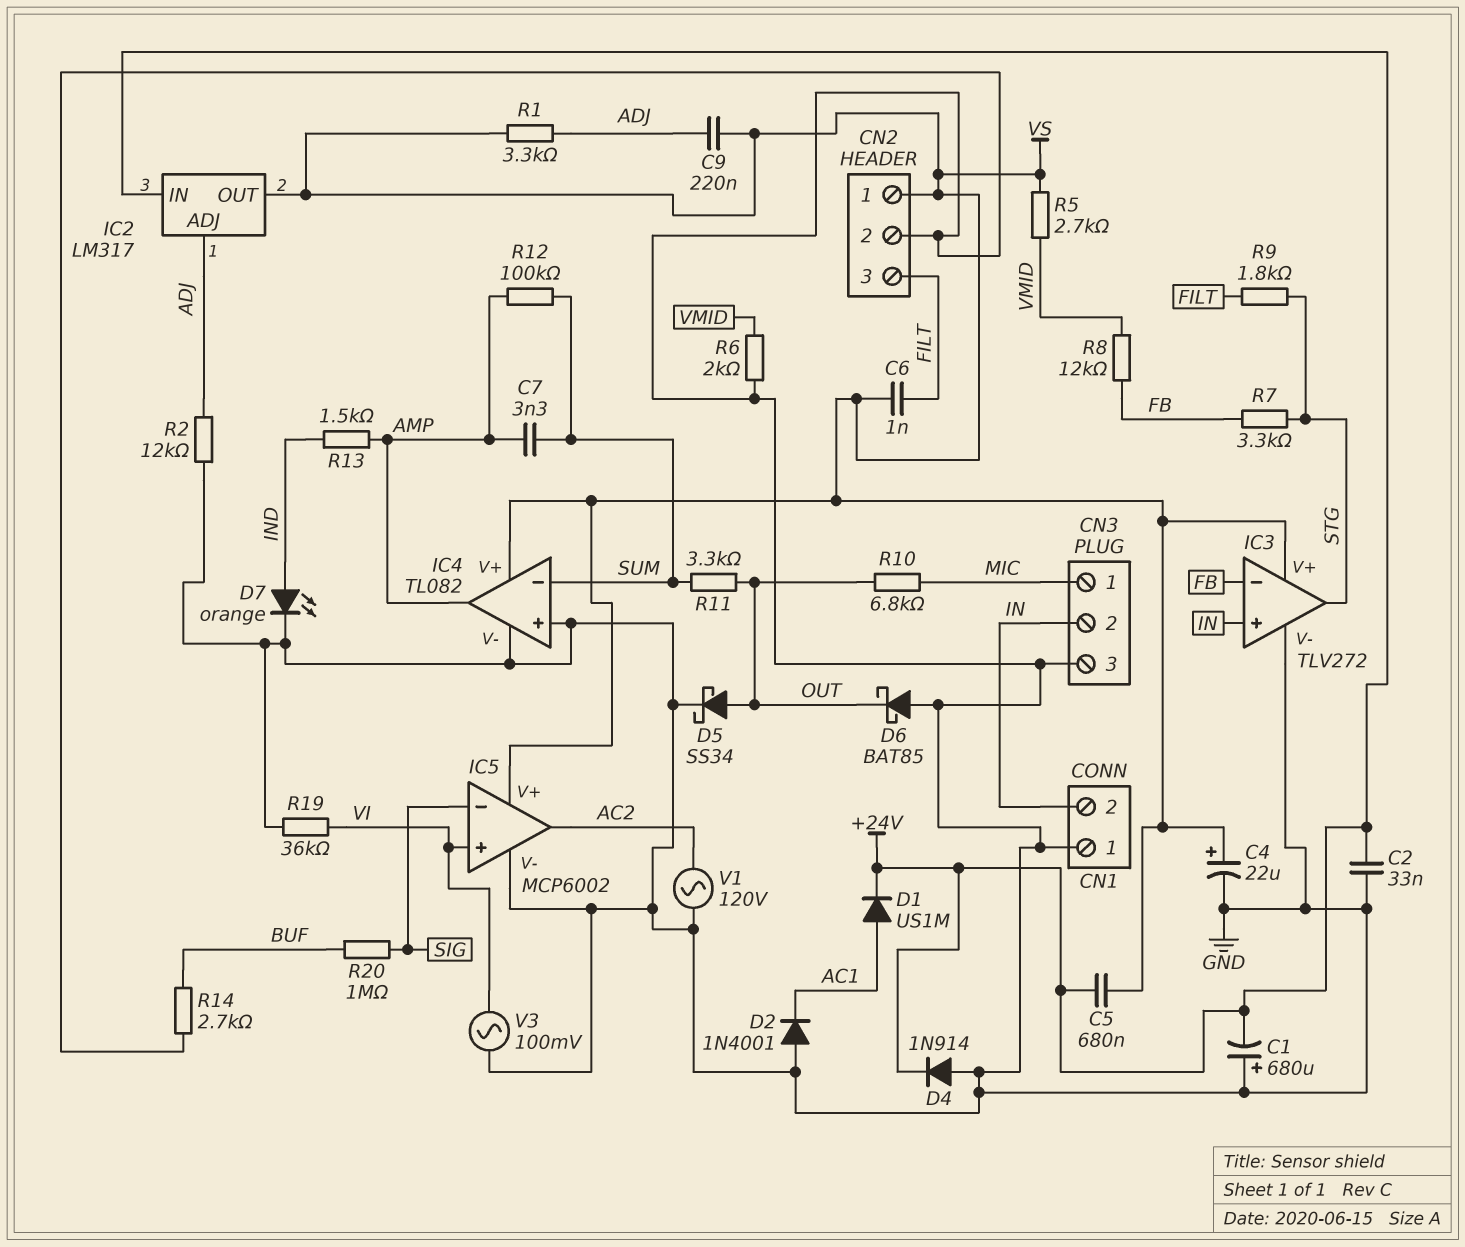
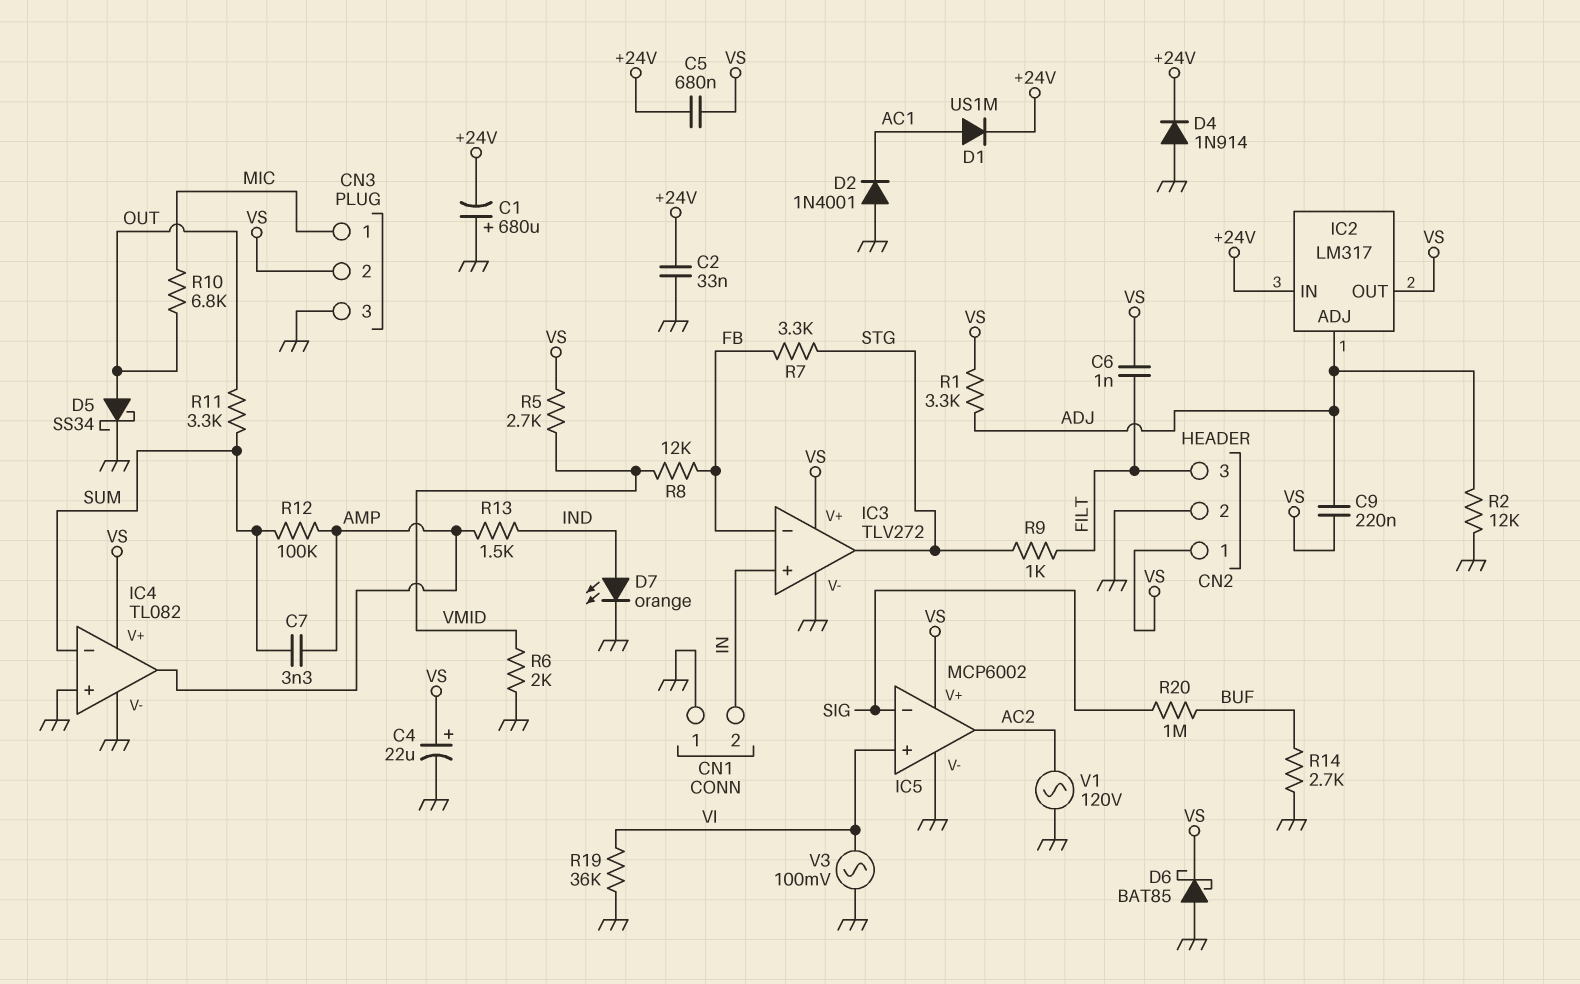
CN3 pin 2: IN -> VS
D6: schottky BAT85 (A GND, K OUT) -> schottky BAT85 (A GND, K VS)
R9: 1.8k (FILT, STG) -> 1k (FILT, STG)

